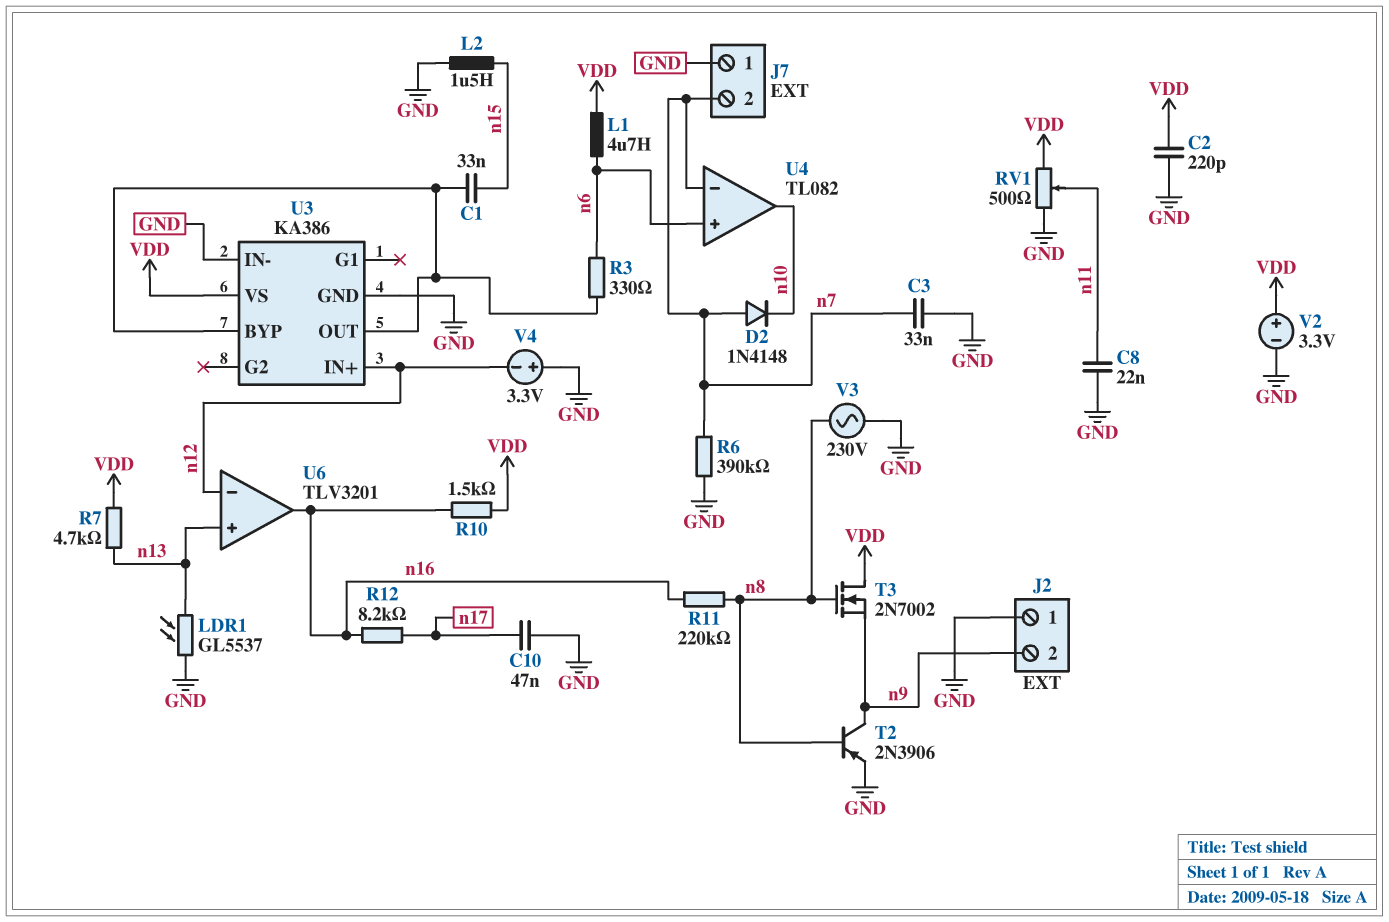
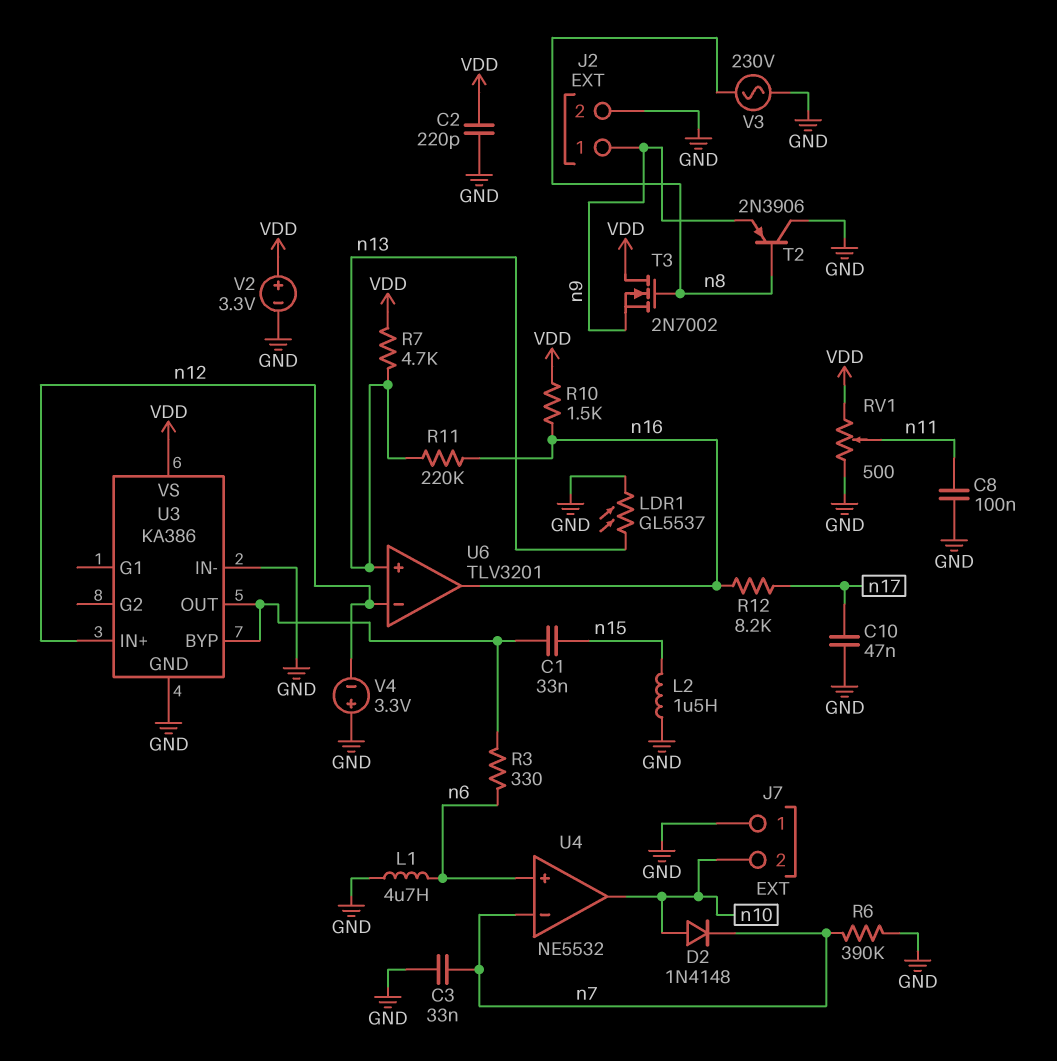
C8: 22nF (GND, n11) -> 100nF (GND, n11)
D2: diode 1N4148 (A n7, K n10) -> diode 1N4148 (A n10, K n7)
J2 pin 1: GND -> n9
J2 pin 2: n9 -> GND
J7 pin 2: n7 -> n10
L1: 4.7uH (VDD, n6) -> 4.7uH (GND, n6)
R11: 220k (n8, n16) -> 220k (n13, n16)
T2: PNP 2N3906 (B n8, C n9, E GND) -> PNP 2N3906 (B n8, C GND, E n9)
U4: TL082 -> NE5532

